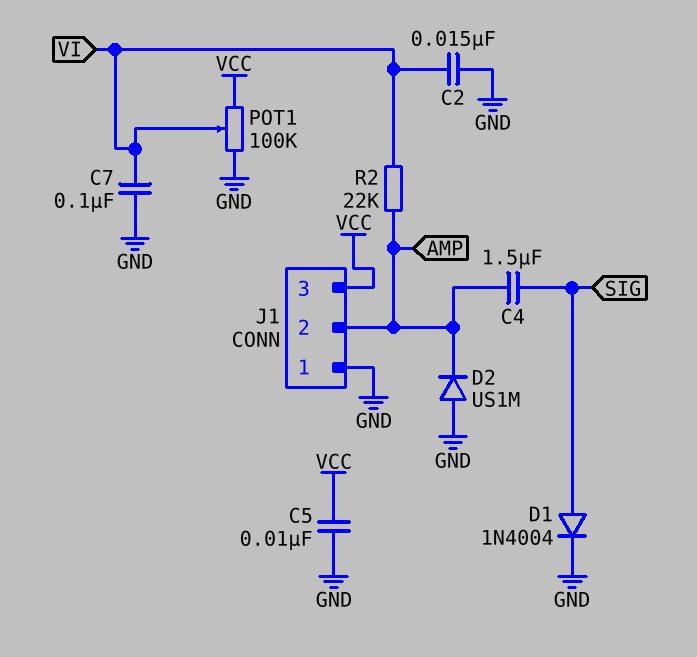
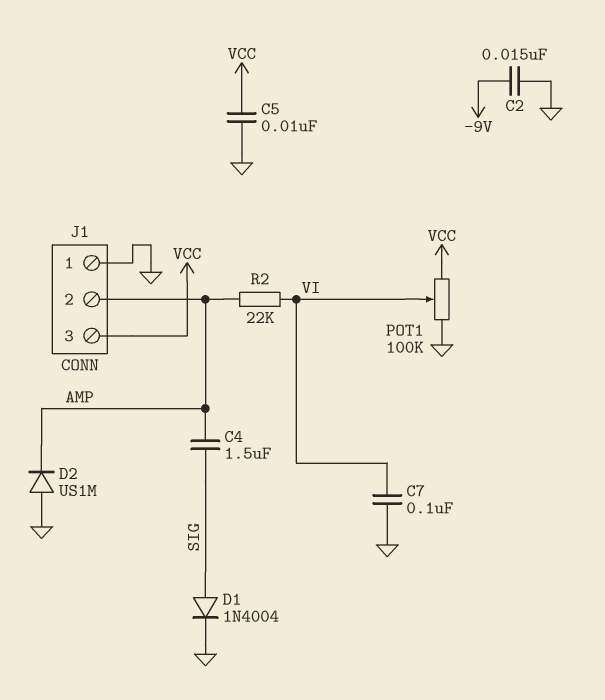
C2: 15nF (GND, VI) -> 15nF (-9V, GND)

